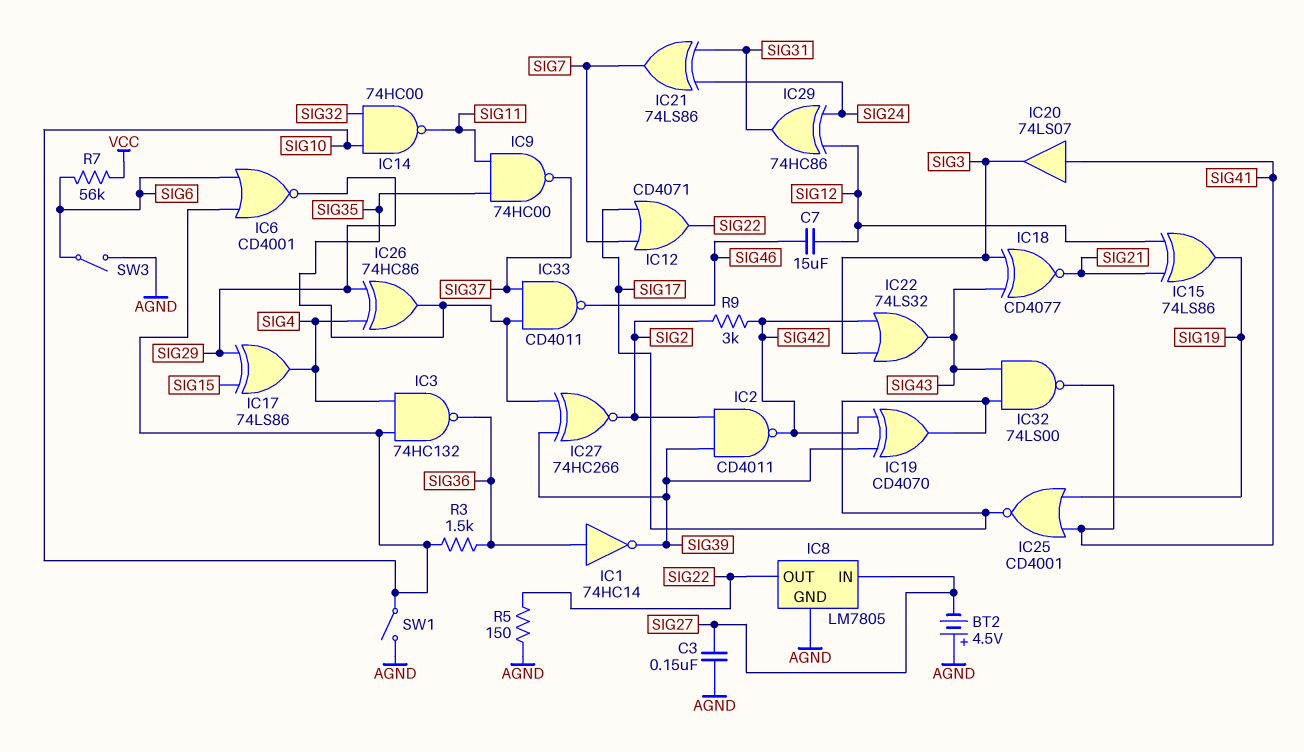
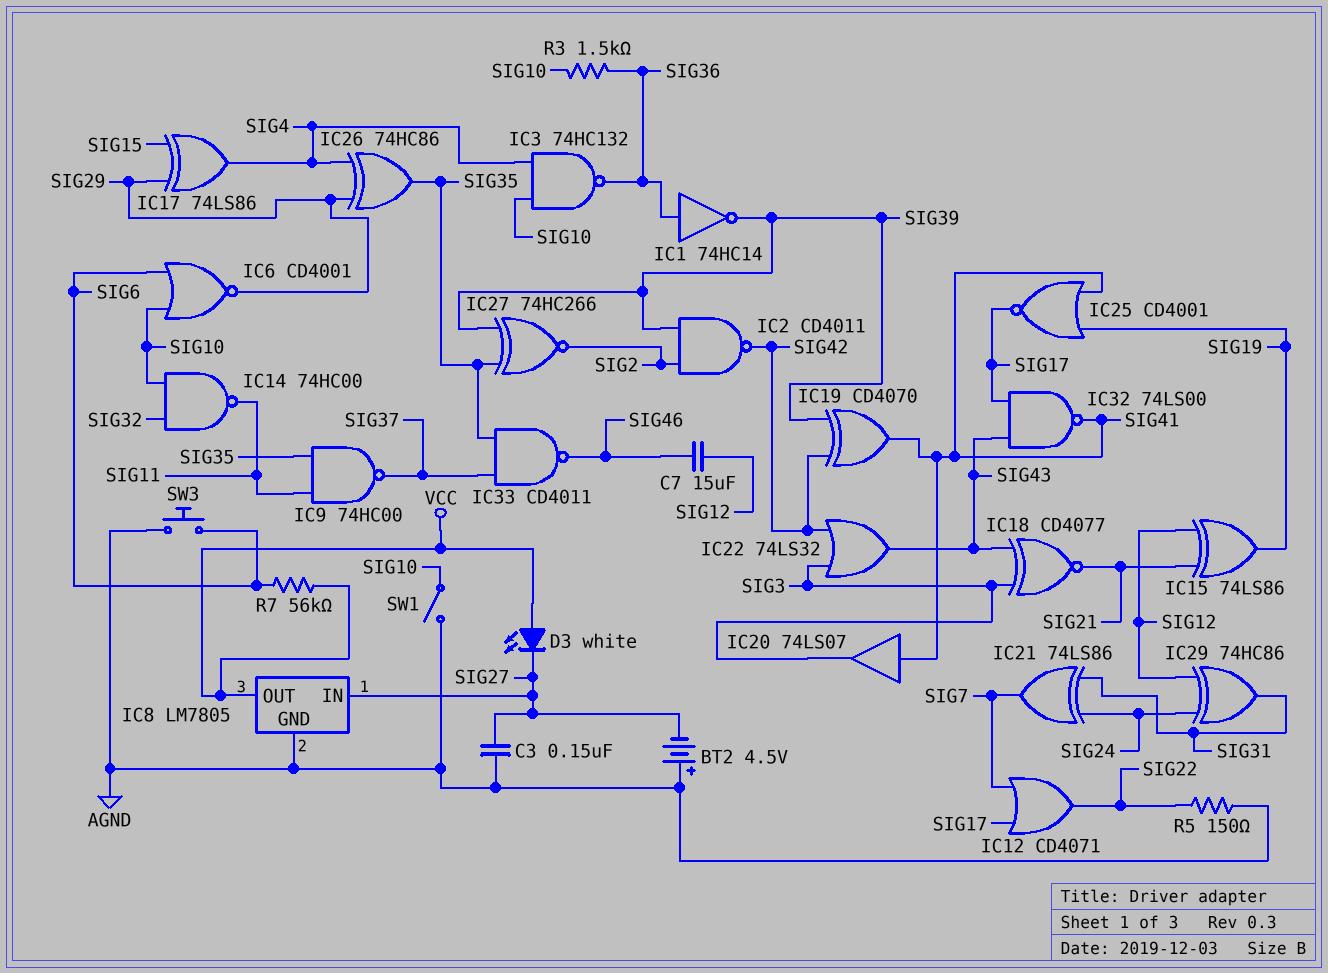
D3: none -> LED white (A VCC, K SIG27)
IC8 pin OUT: SIG22 -> VCC
IC19: XOR CD4070 (in SIG39, in SIG42, out SIG17) -> XOR CD4070 (in SIG39, in SIG42, out SIG41)
R9: 3k (SIG2, SIG42) -> none
SW3: switch (AGND, SIG6) -> button (AGND, SIG6)

